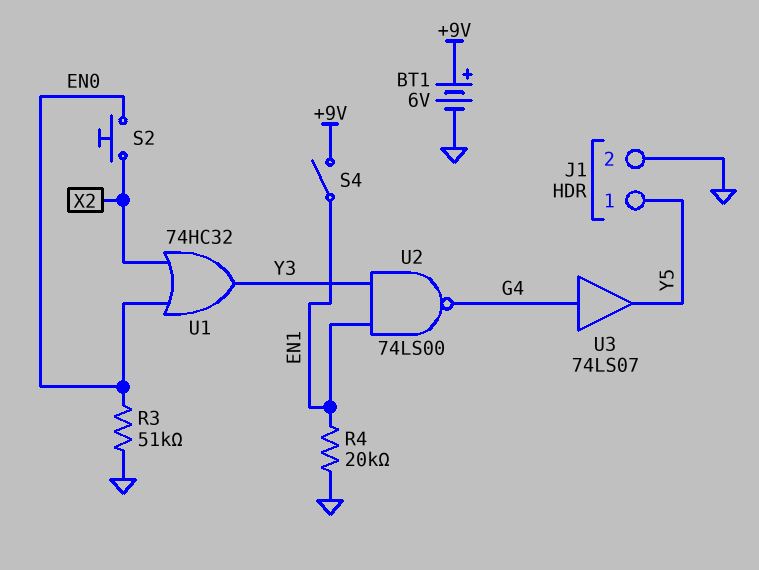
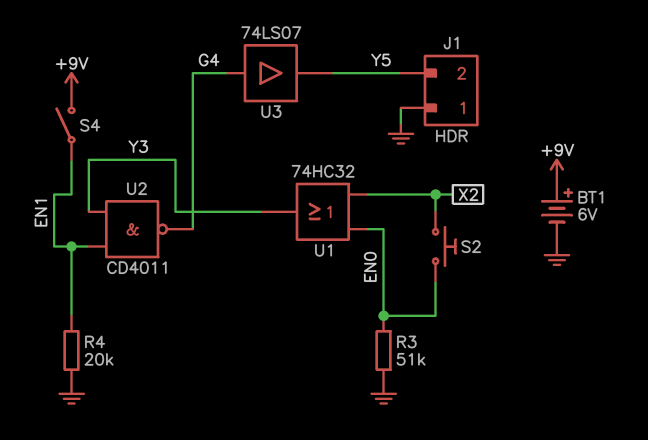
J1 pin 1: Y5 -> GND
J1 pin 2: GND -> Y5
U2: NAND 74LS00 (in EN1, in Y3, out G4) -> NAND CD4011 (in EN1, in Y3, out G4)

